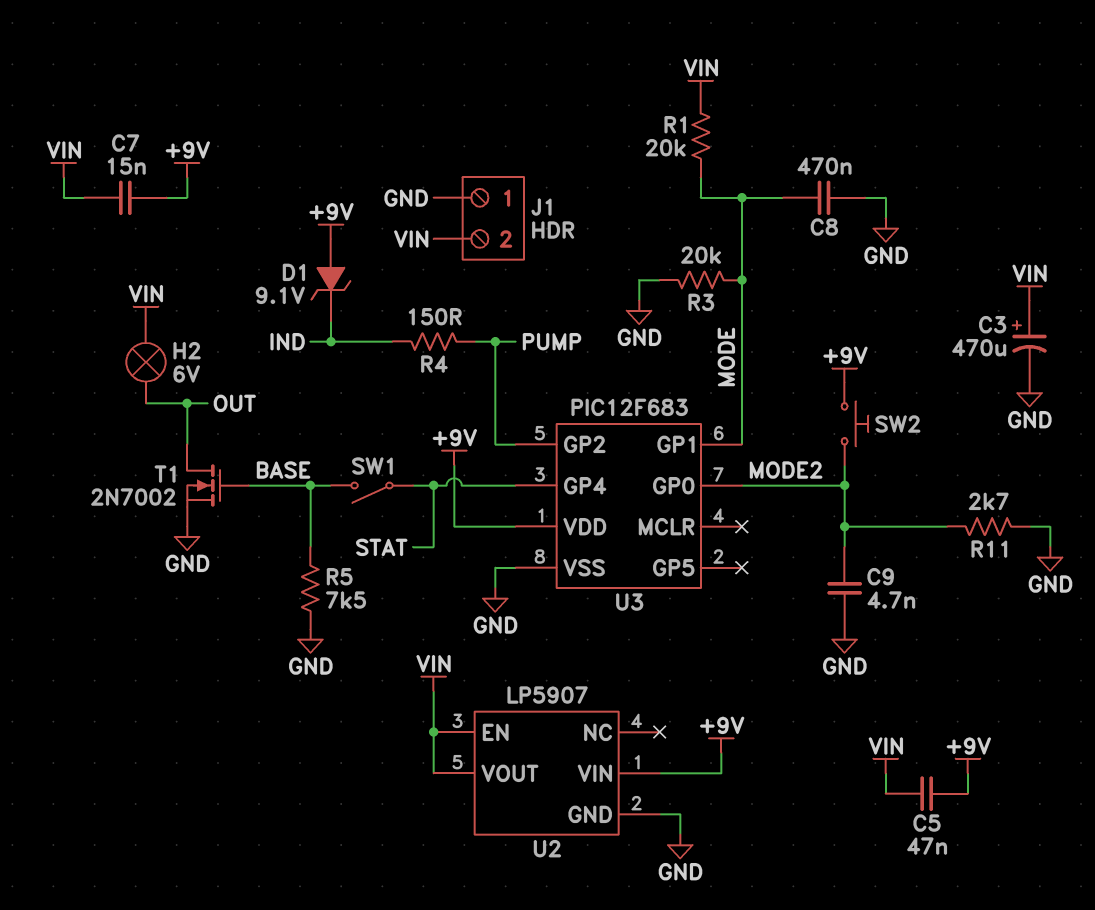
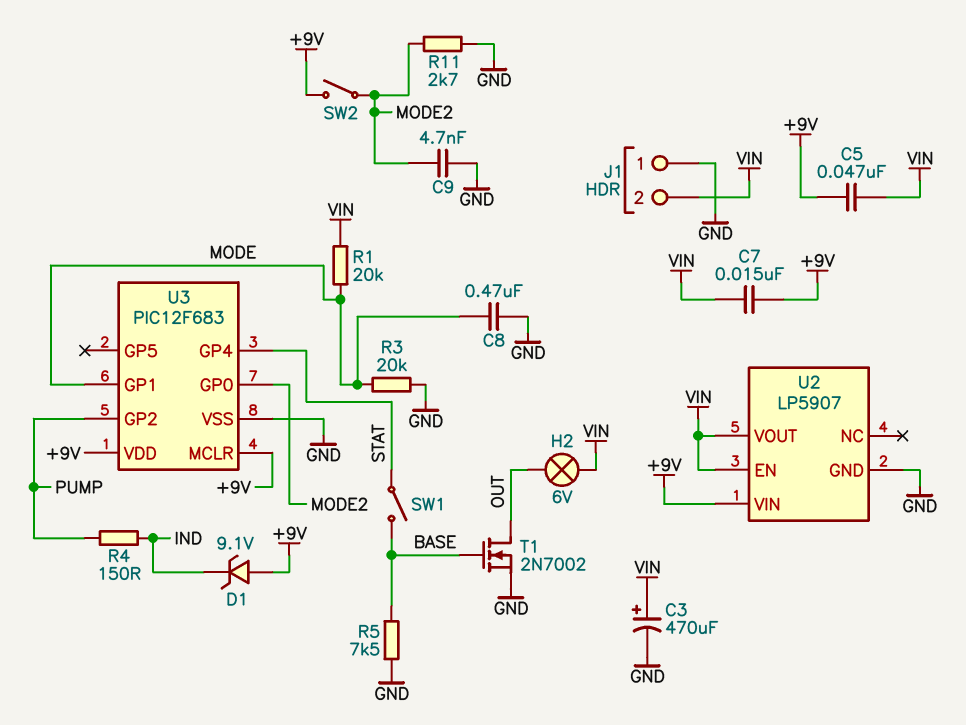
SW2: button (+9V, MODE2) -> switch (+9V, MODE2)
U3 pin MCLR: none -> +9V

